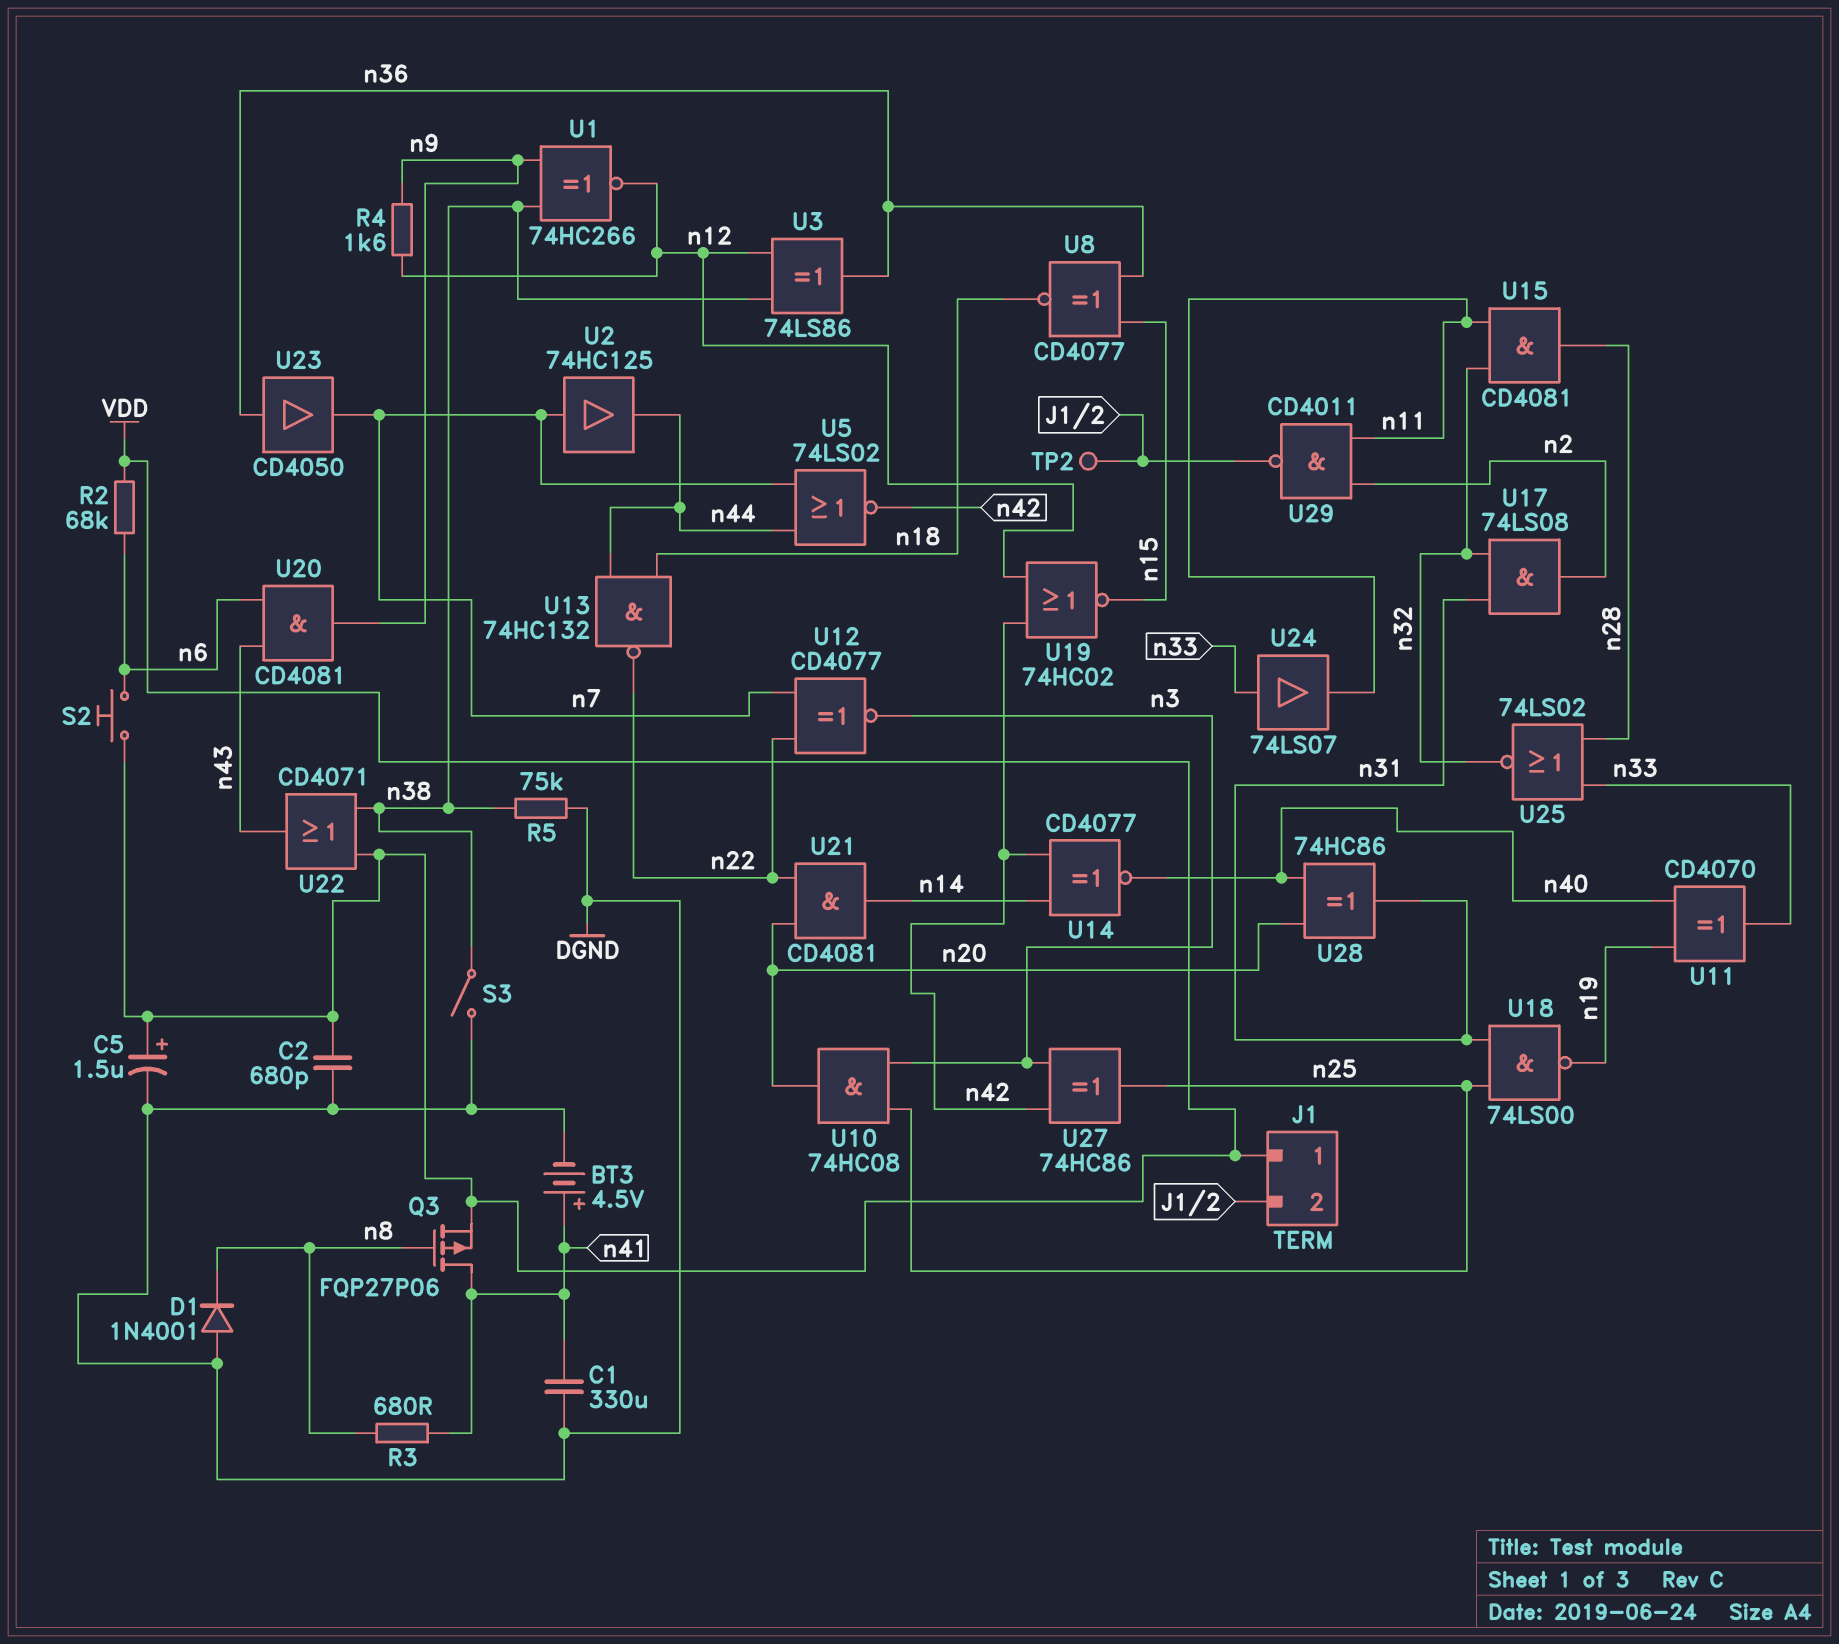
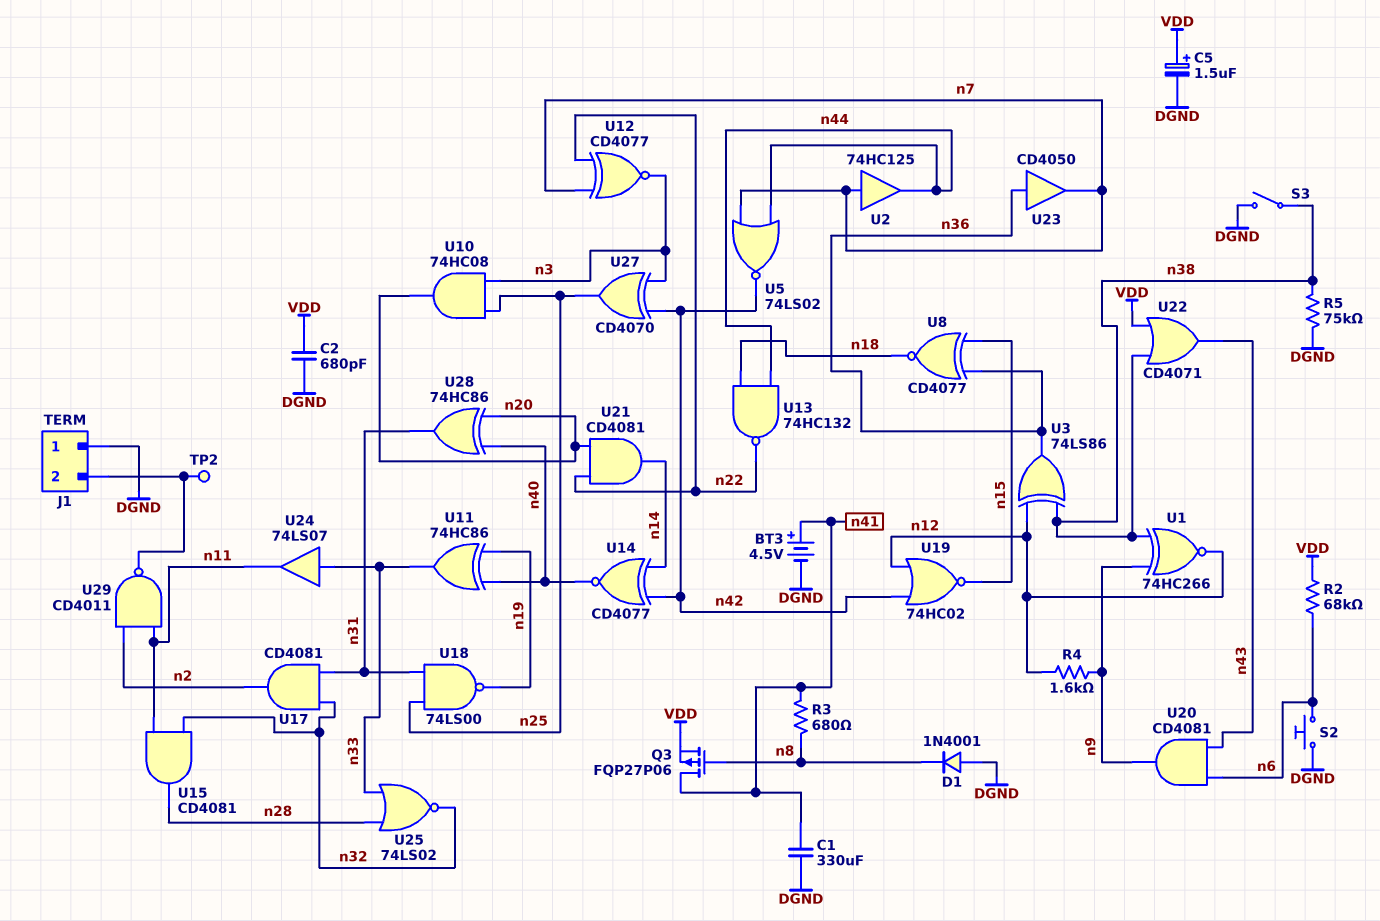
J1 pin 1: VDD -> DGND
S2: button (VDD, n6) -> button (DGND, n6)
U11: XOR CD4070 (in n19, in n40, out n33) -> XOR 74HC86 (in n19, in n40, out n33)
U17: AND 74LS08 (in n31, in n32, out n2) -> AND CD4081 (in n31, in n32, out n2)
U27: XOR 74HC86 (in n3, in n42, out n25) -> XOR CD4070 (in n3, in n42, out n25)

